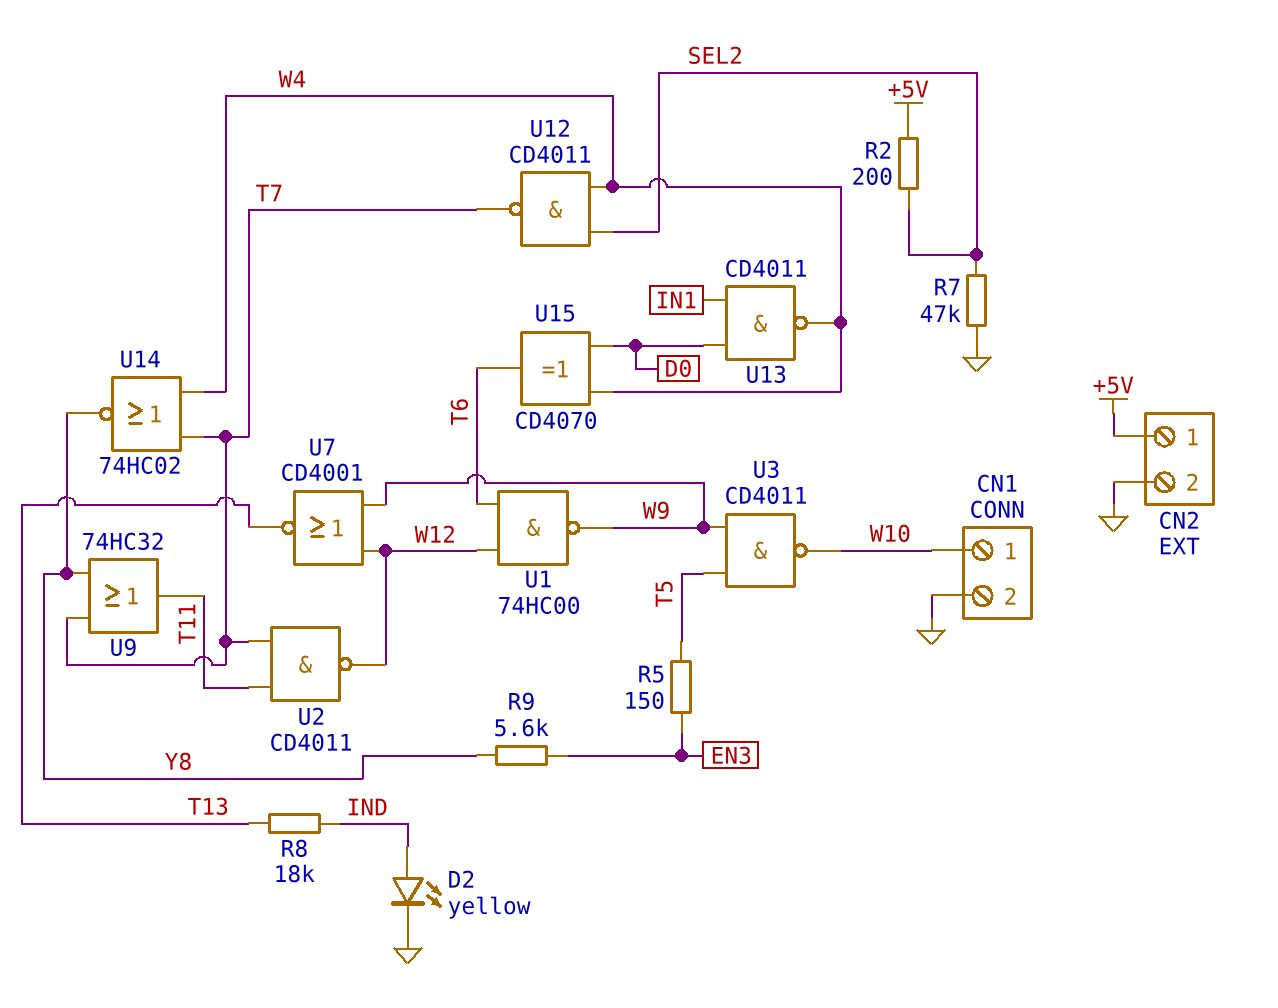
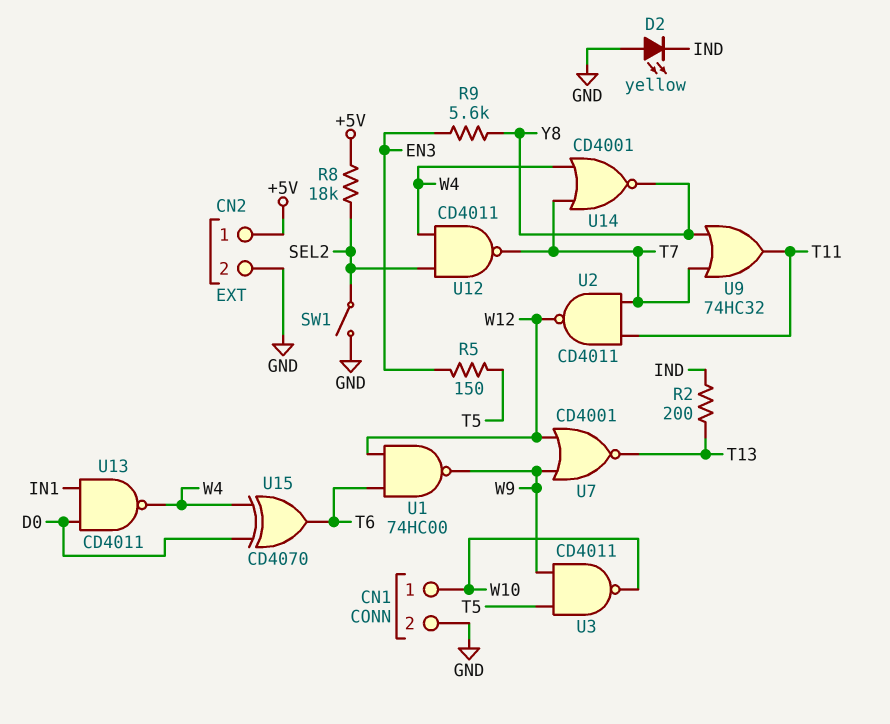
D2: LED yellow (A IND, K GND) -> LED yellow (A GND, K IND)
R2: 200 (+5V, SEL2) -> 200 (IND, T13)
R7: 47k (GND, SEL2) -> none
R8: 18k (IND, T13) -> 18k (+5V, SEL2)
SW1: none -> switch (GND, SEL2)
U14: NOR 74HC02 (in T7, in W4, out Y8) -> NOR CD4001 (in T7, in W4, out Y8)

